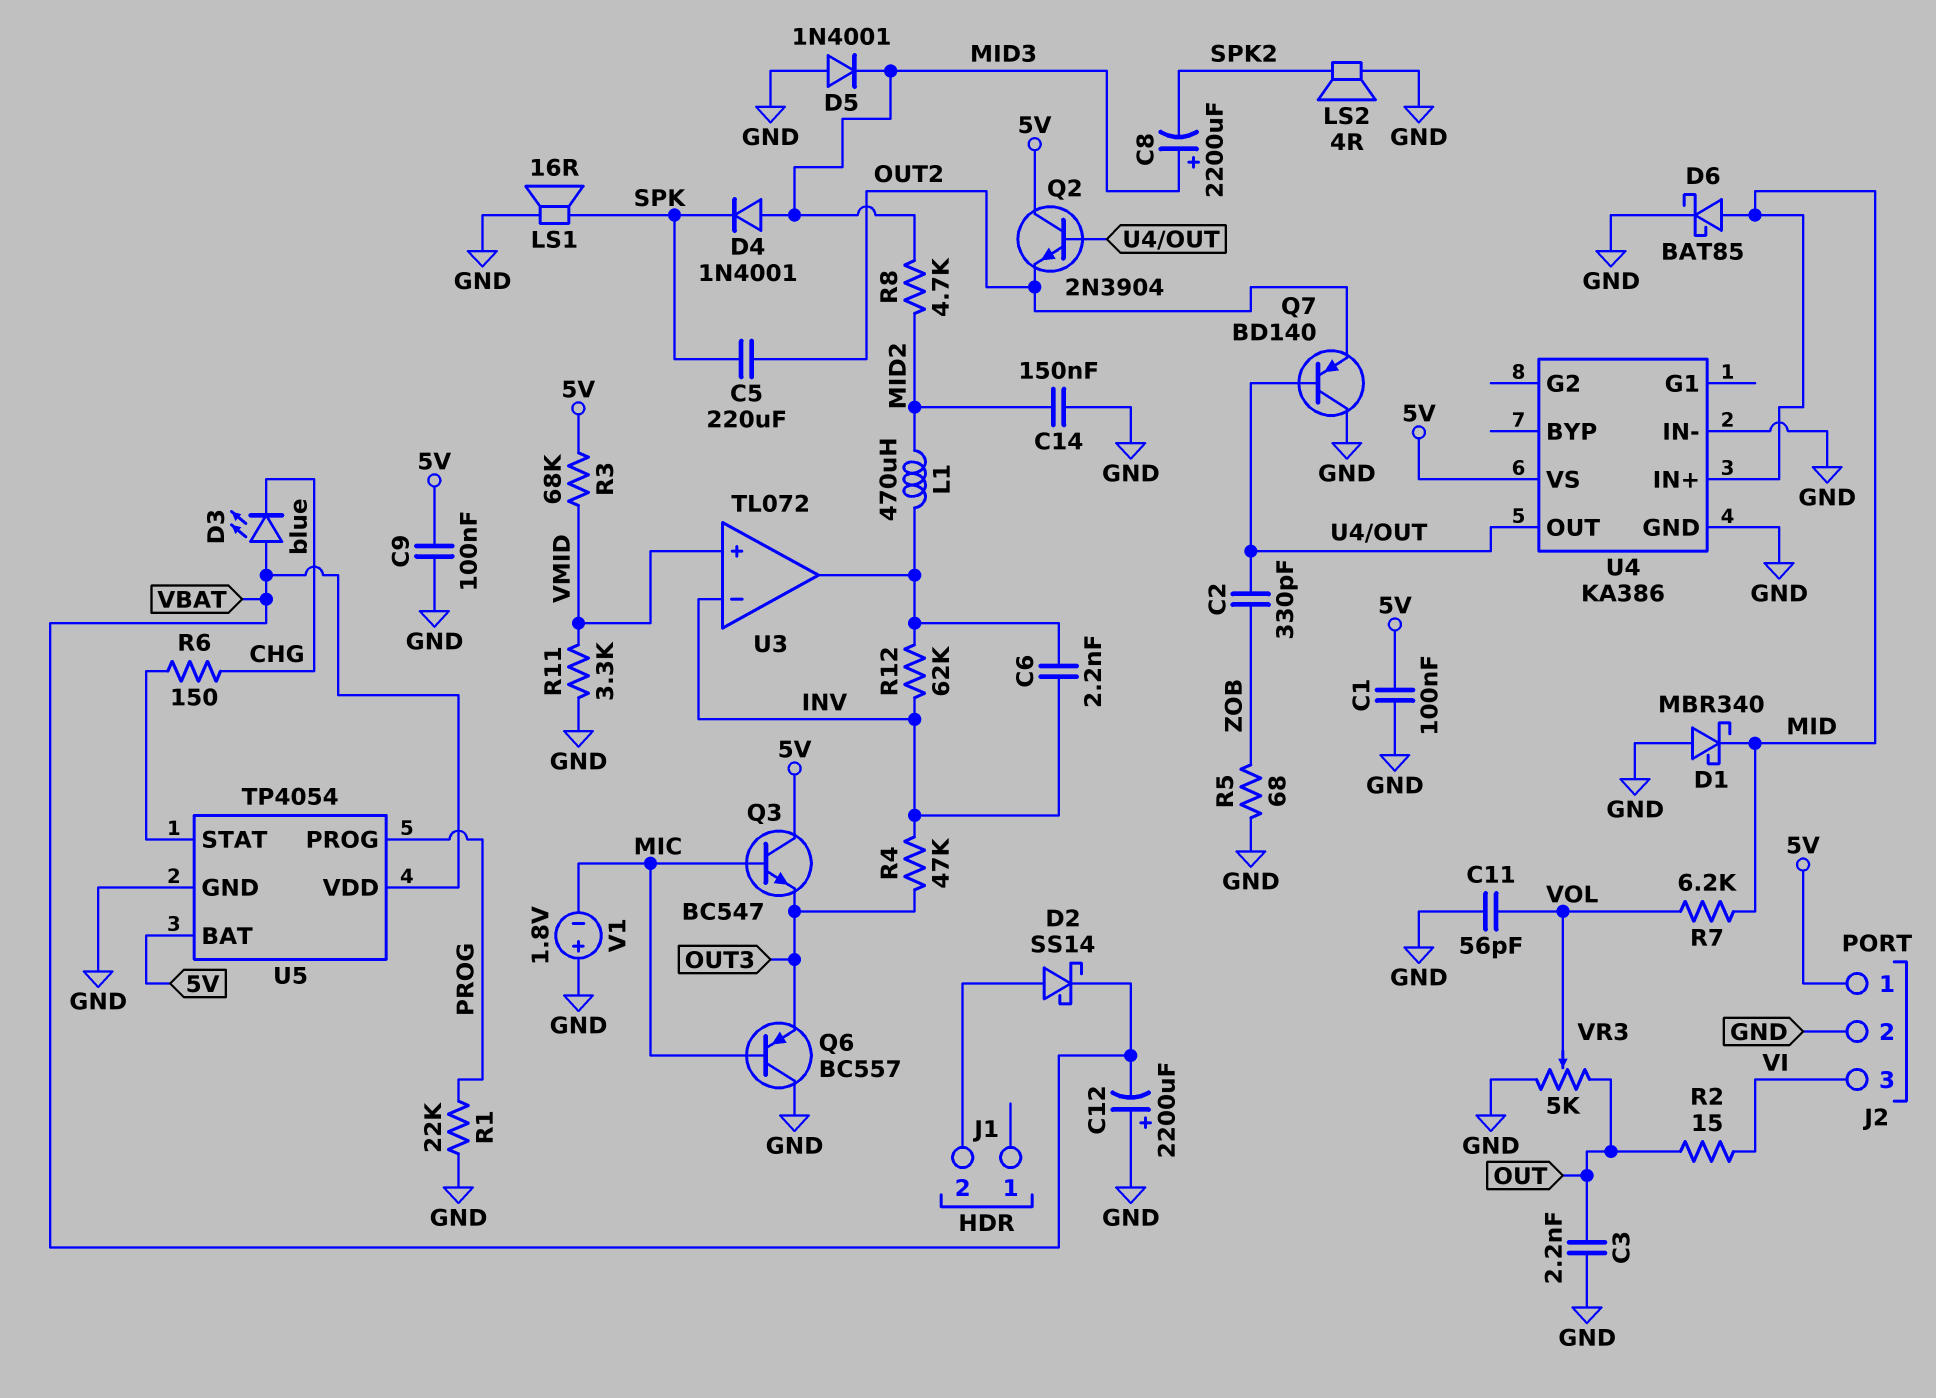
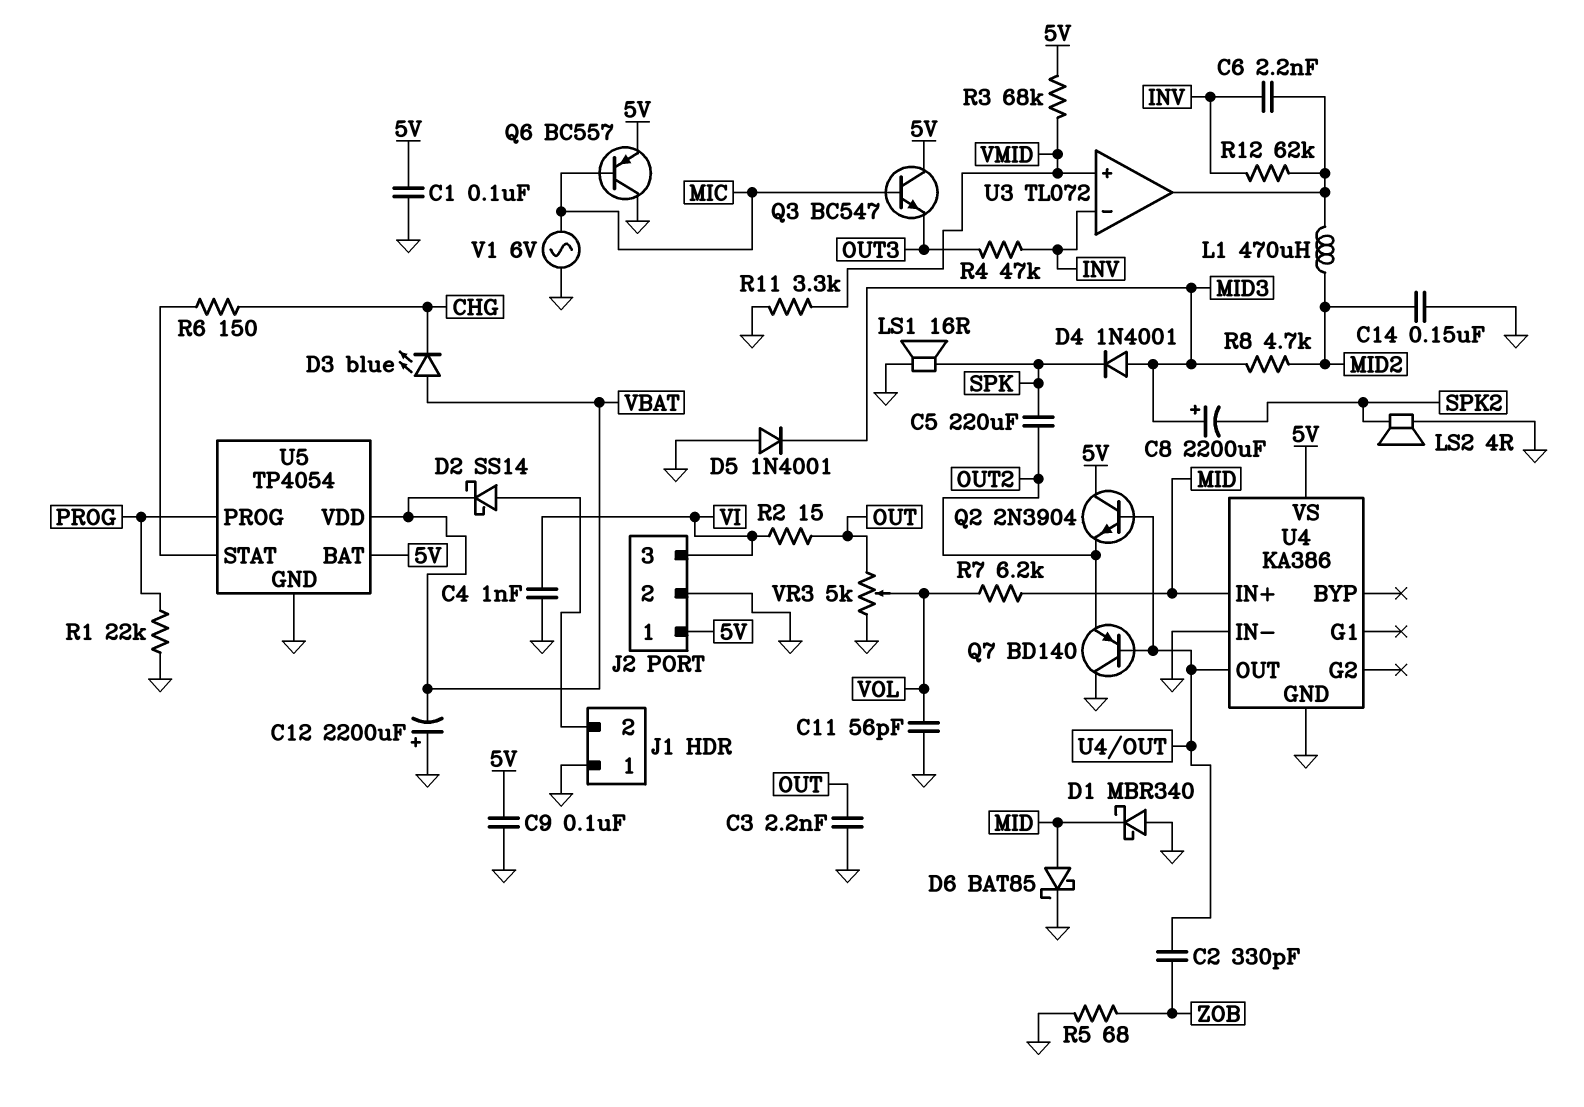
C4: none -> 1nF (GND, VI)
J1 pin 1: none -> GND
Q6: PNP BC557 (B MIC, C GND, E OUT3) -> PNP BC557 (B MIC, C GND, E 5V)
V1: 1.8V (plus GND, minus MIC) -> AC 6V (GND, MIC)

